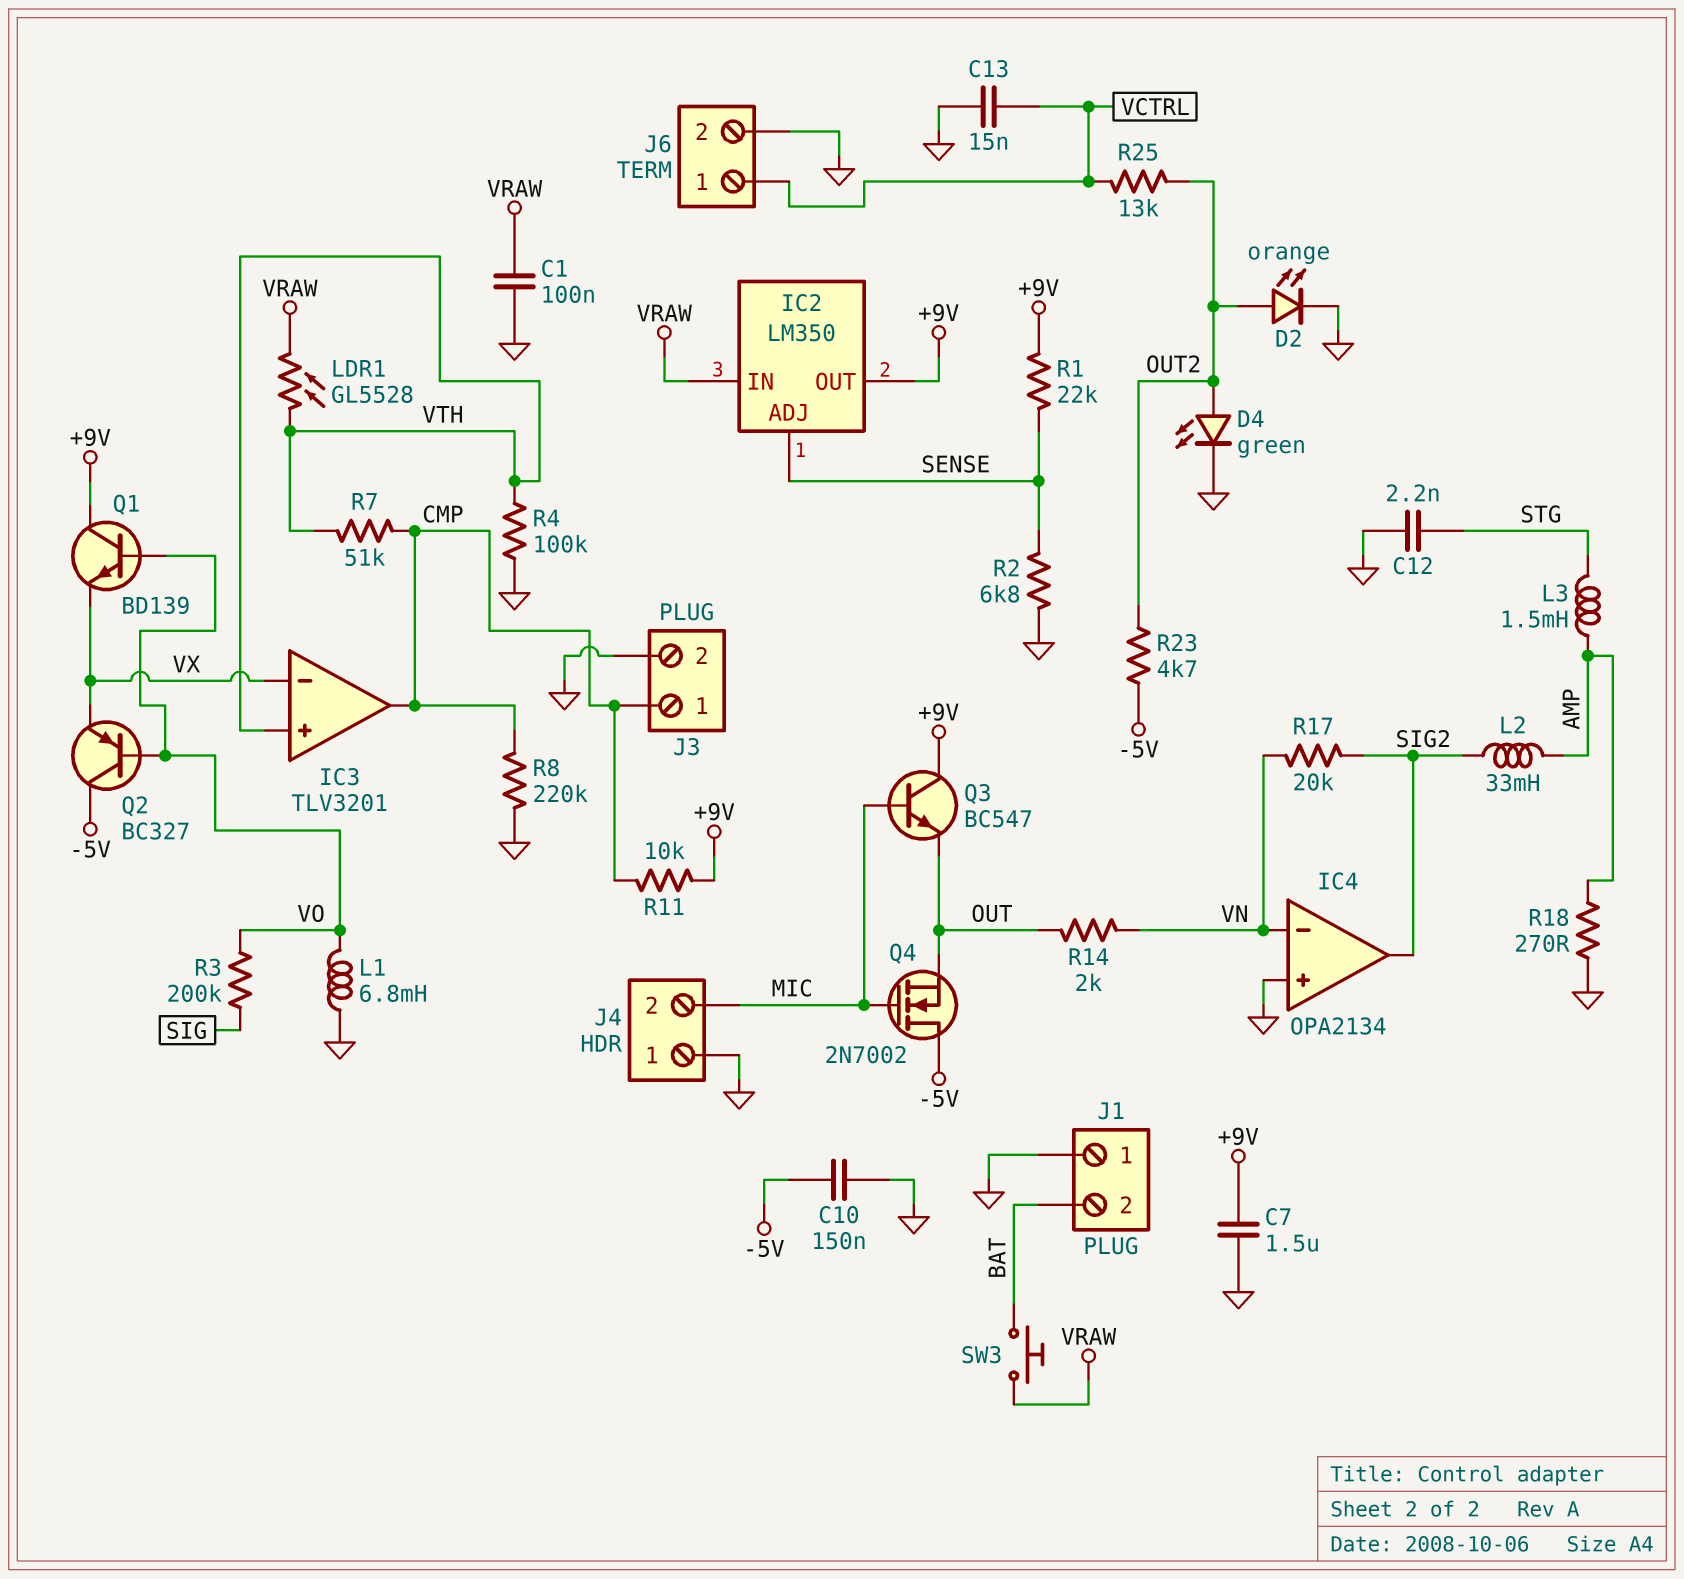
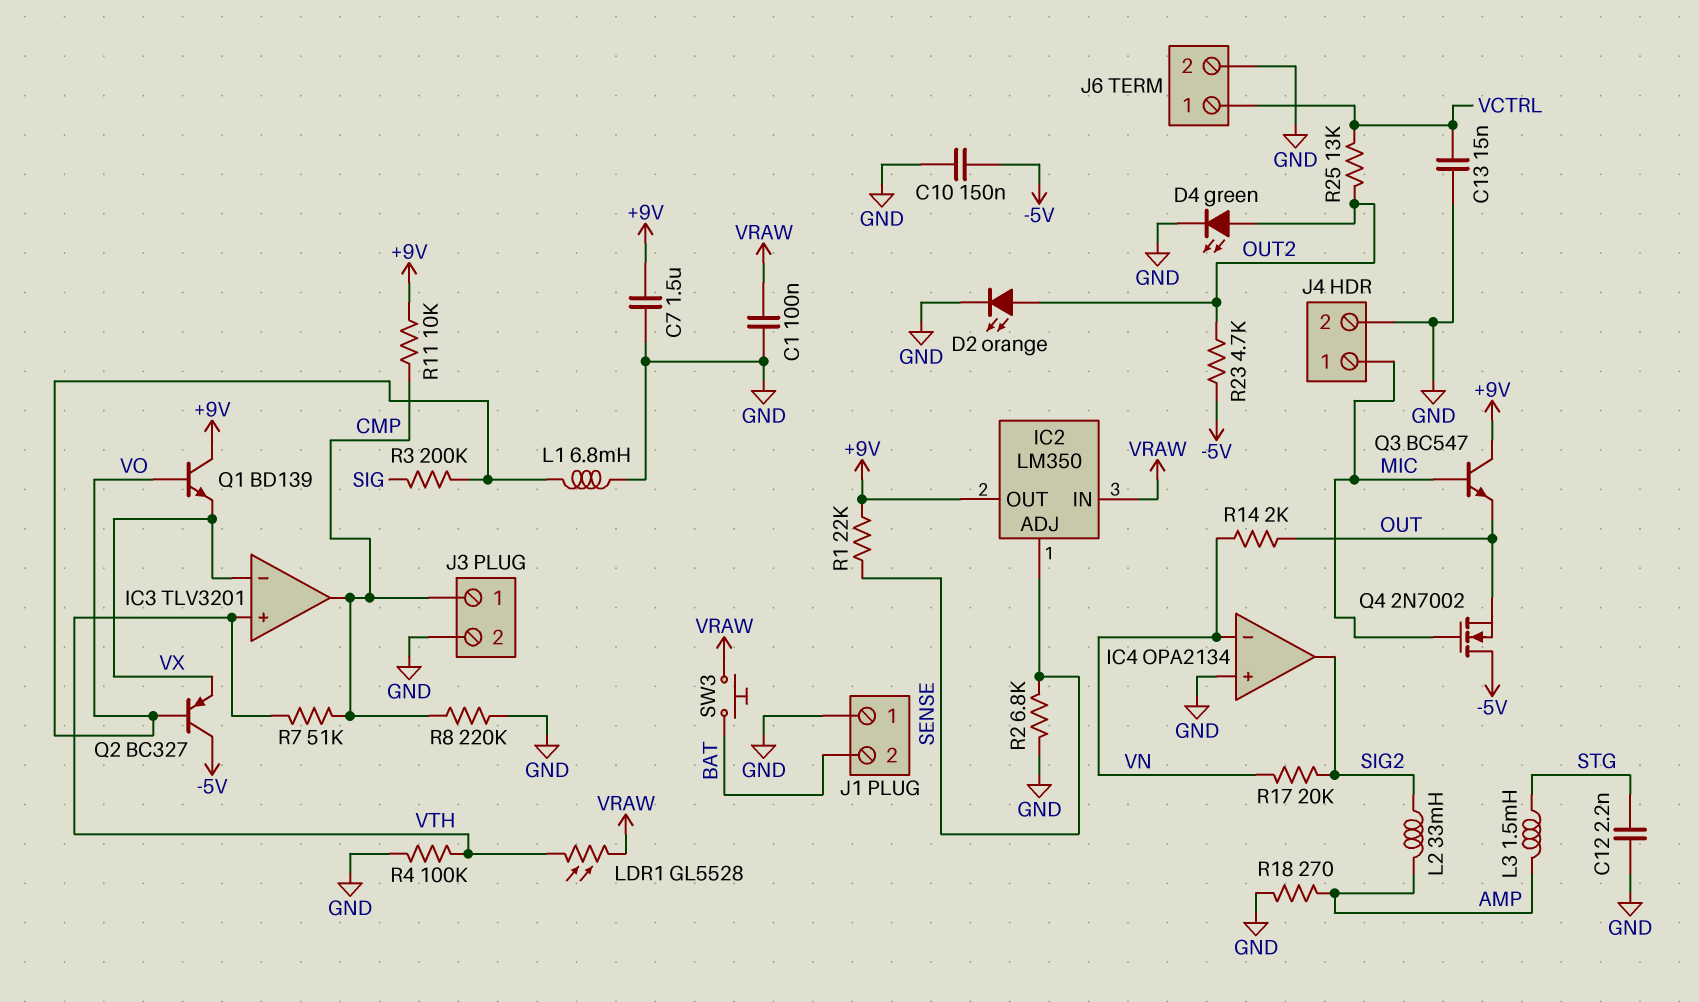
J4 pin 1: GND -> MIC
J4 pin 2: MIC -> GND

